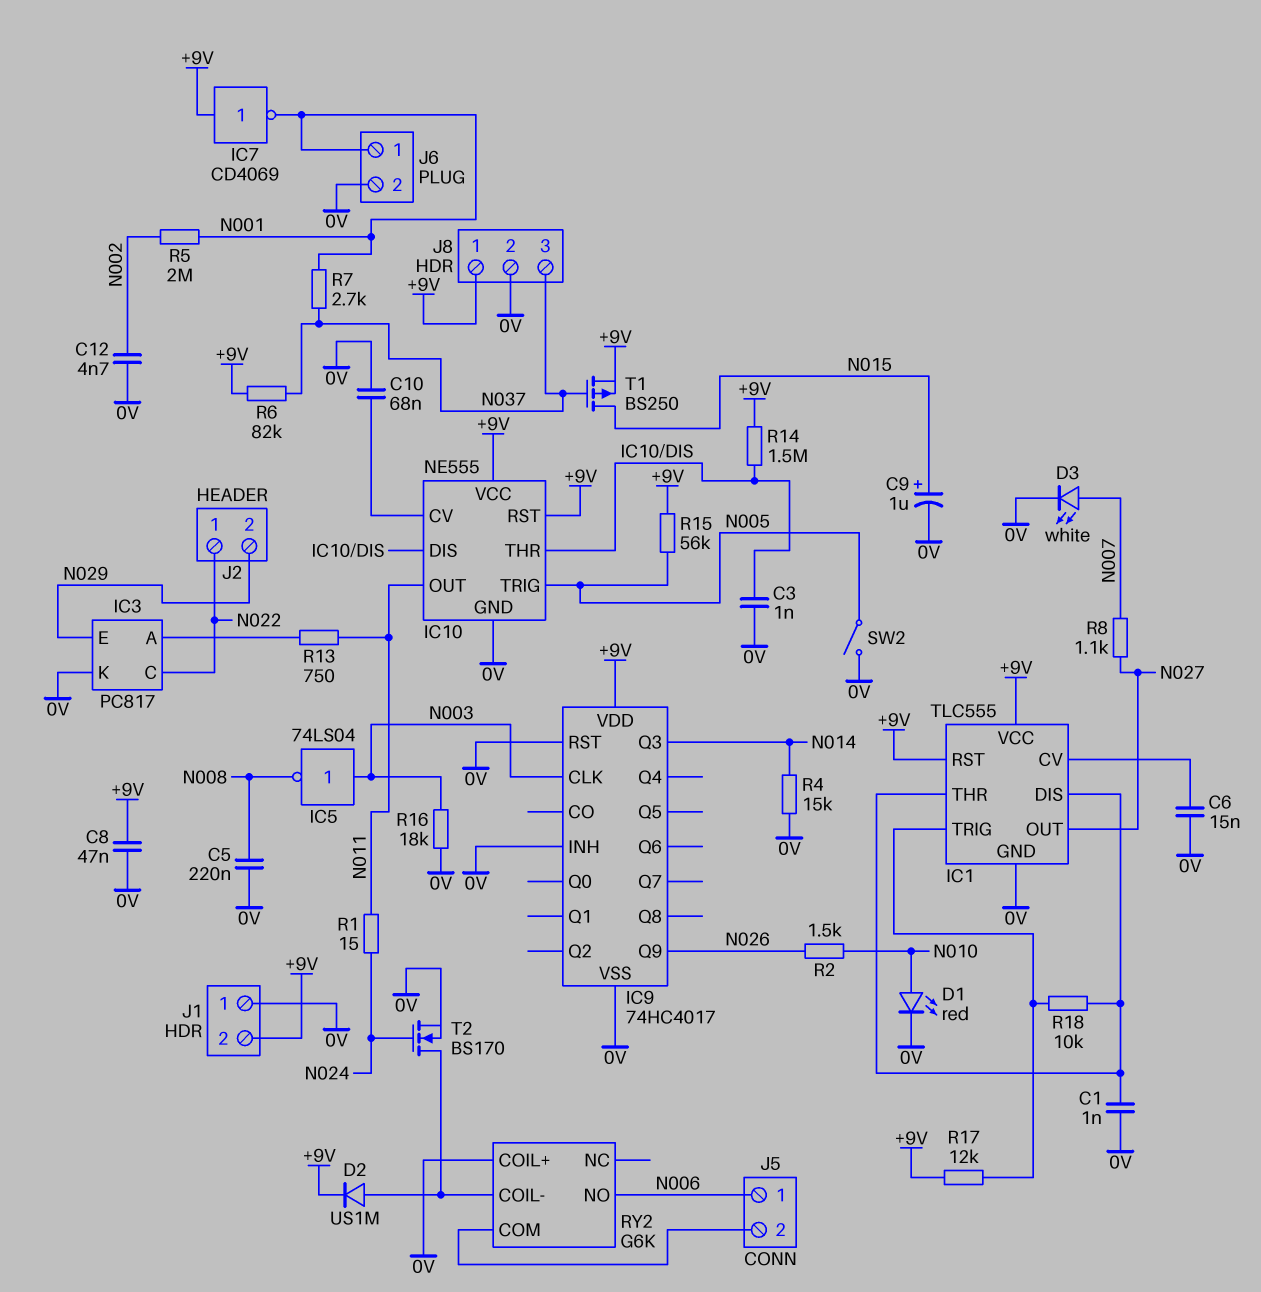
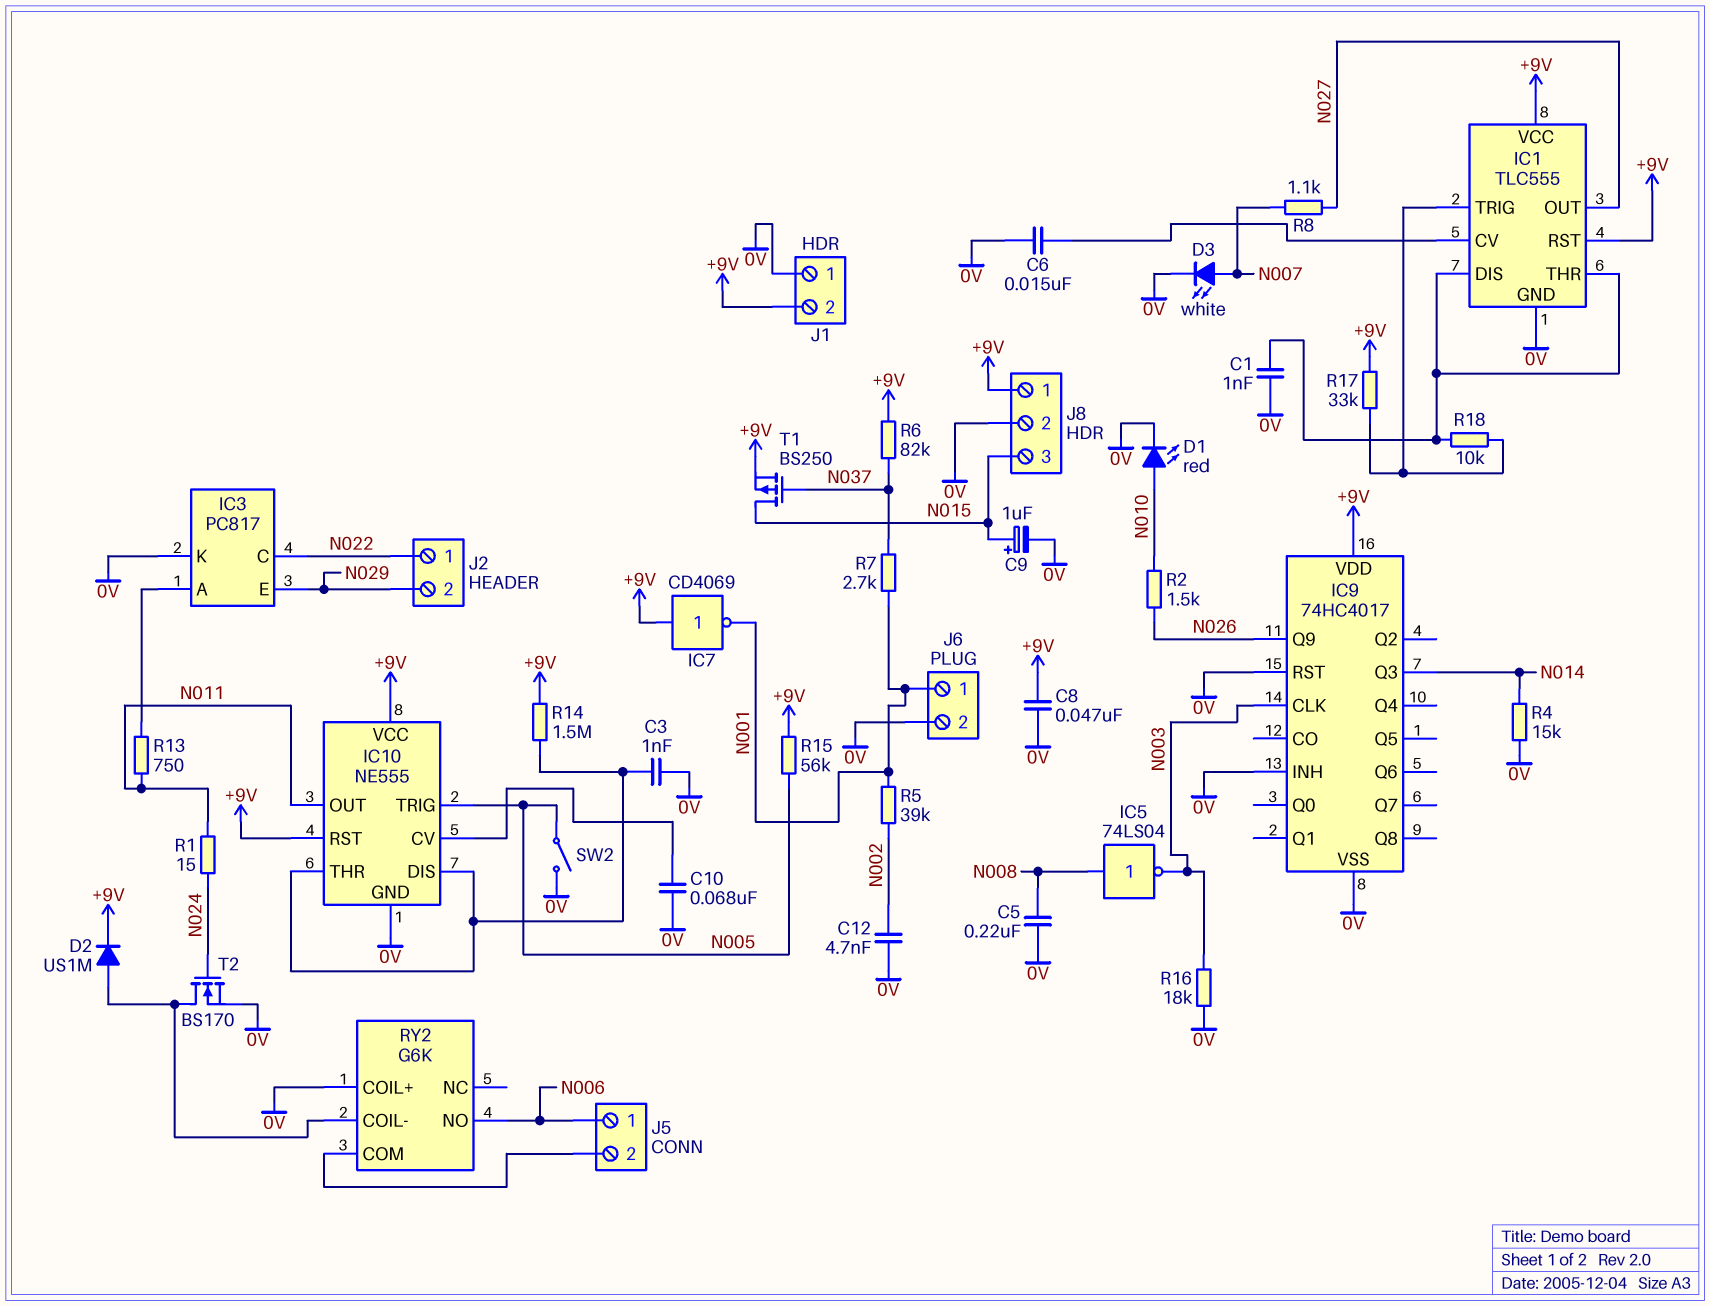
IC5: NOT 74LS04 (in N003, out N008) -> NOT 74LS04 (in N008, out N003)
J8 pin 3: N037 -> N015
R5: 2M (N001, N002) -> 39k (N001, N002)
R17: 12k (+9V, IC1/TRIG) -> 33k (+9V, IC1/TRIG)

